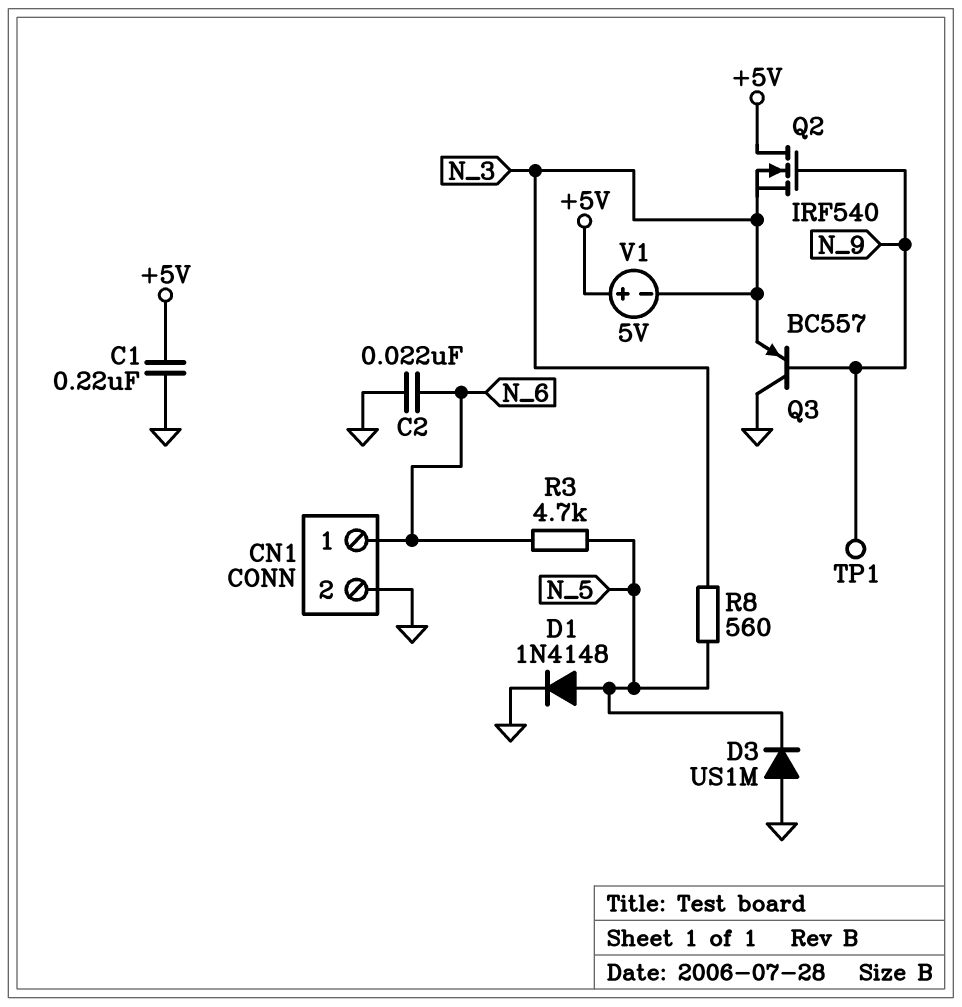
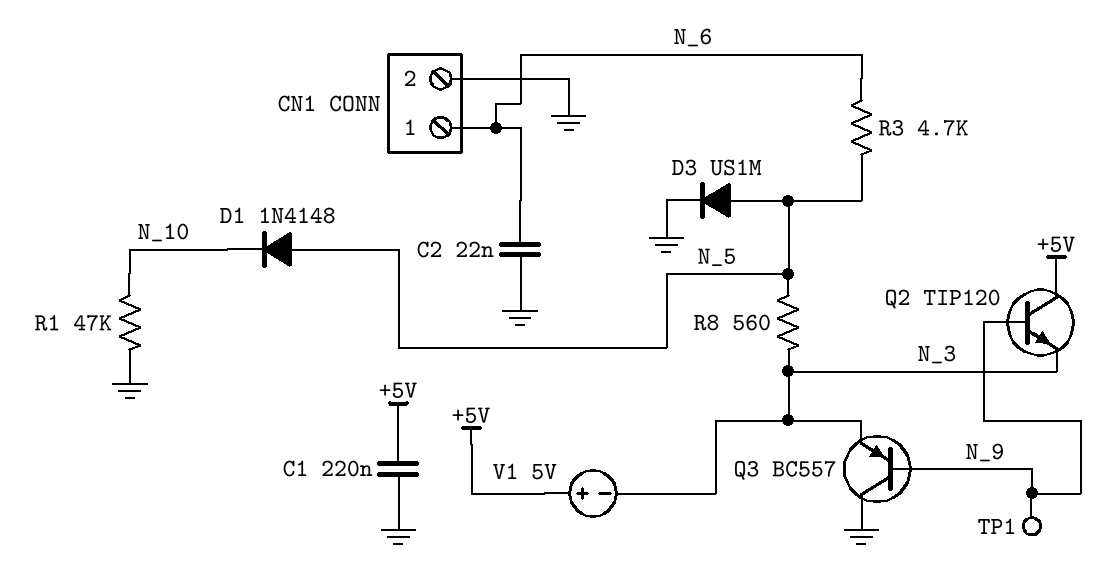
D1: diode 1N4148 (A N_5, K GND) -> diode 1N4148 (A N_5, K N_10)
D3: diode US1M (A GND, K N_5) -> diode US1M (A N_5, K GND)
Q2: NMOS IRF540 (G N_9, D +5V, S N_3) -> NPN TIP120 (B N_9, C +5V, E N_3)
R1: none -> 47k (GND, N_10)

